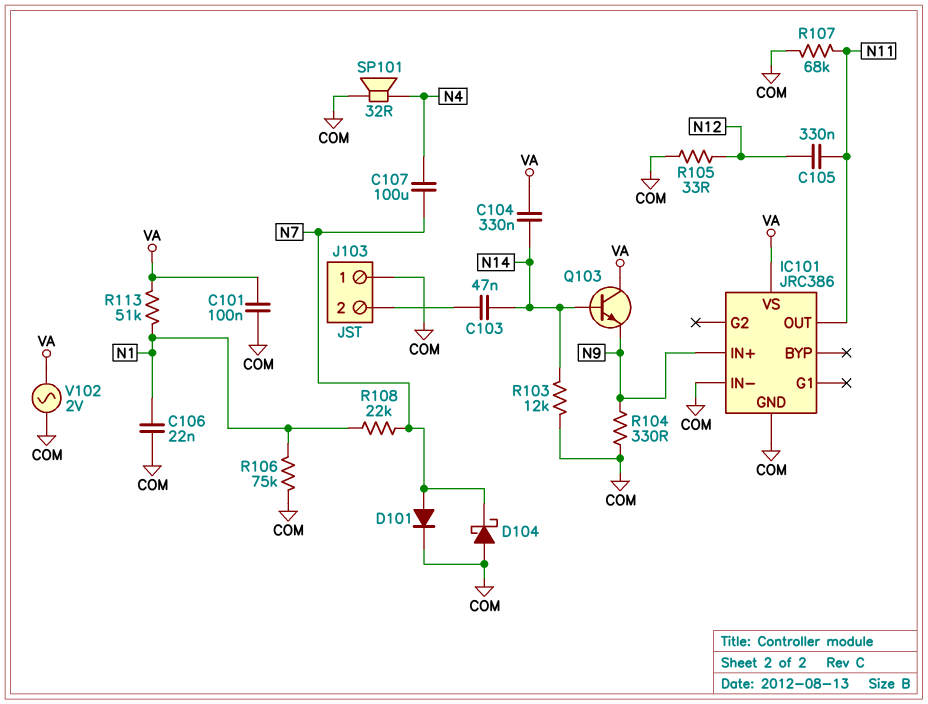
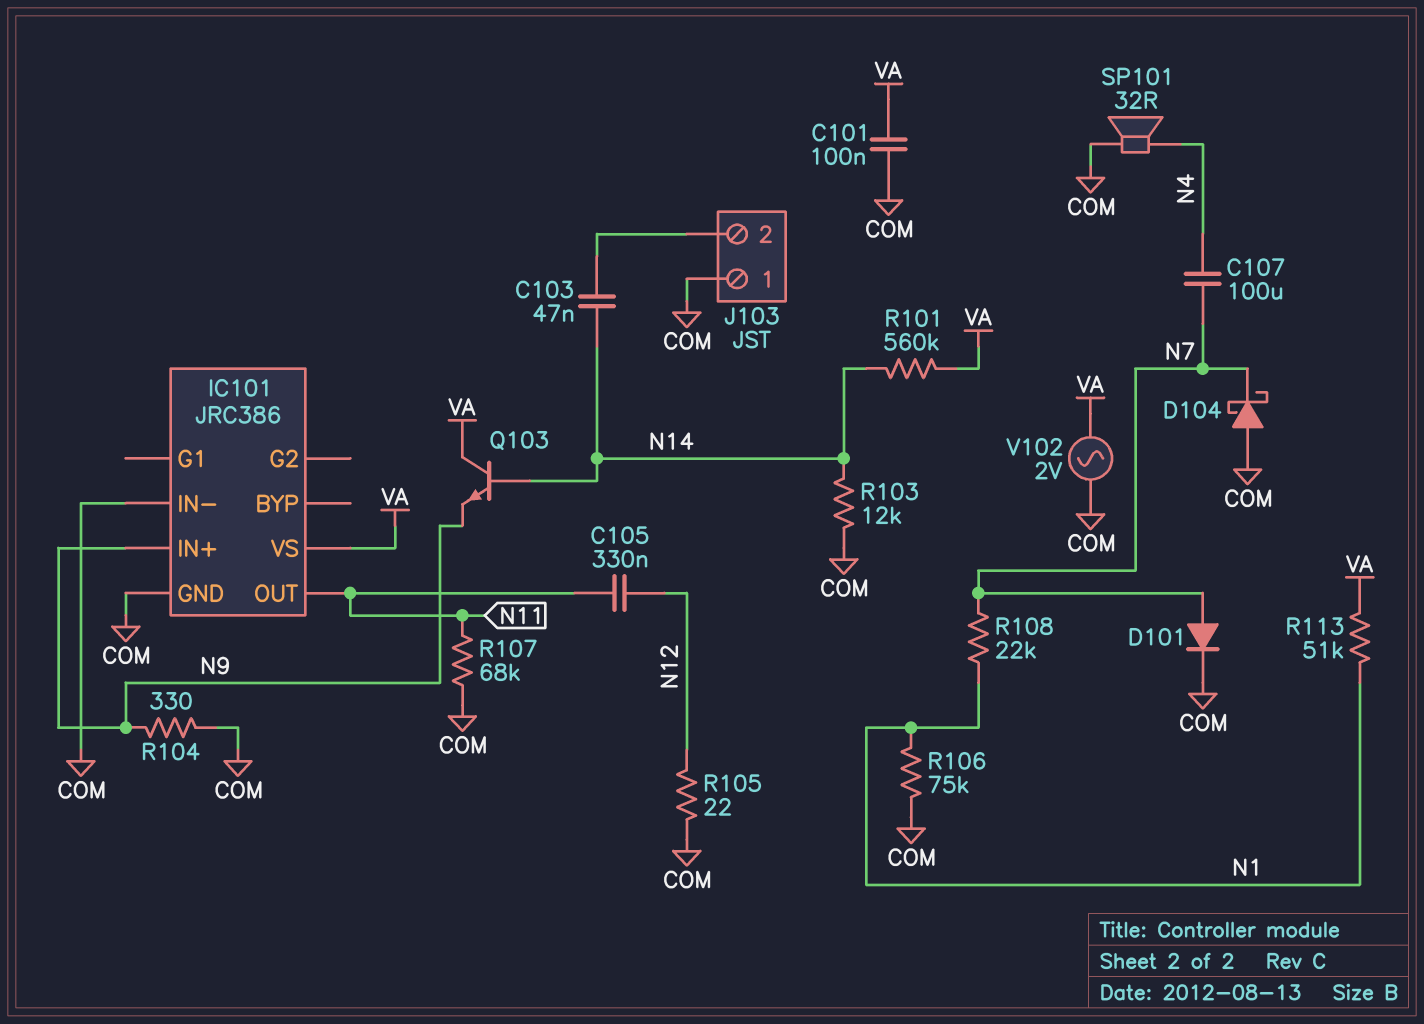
C104: 330nF (N14, VA) -> none
C106: 22nF (COM, N1) -> none
R101: none -> 560k (N14, VA)
R105: 33 (COM, N12) -> 22 (COM, N12)

